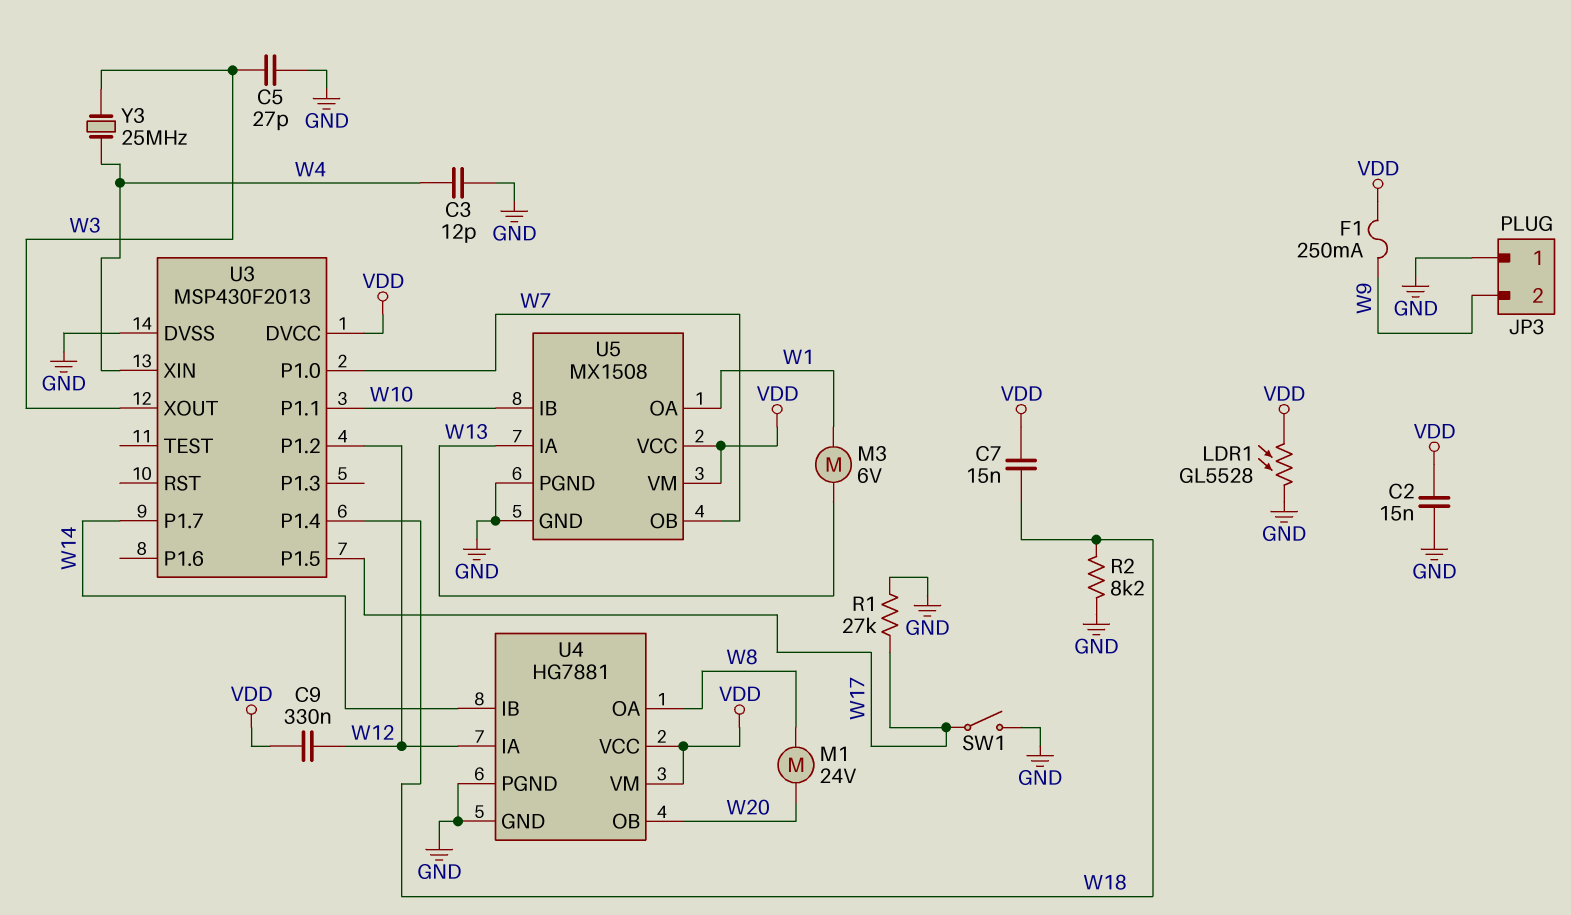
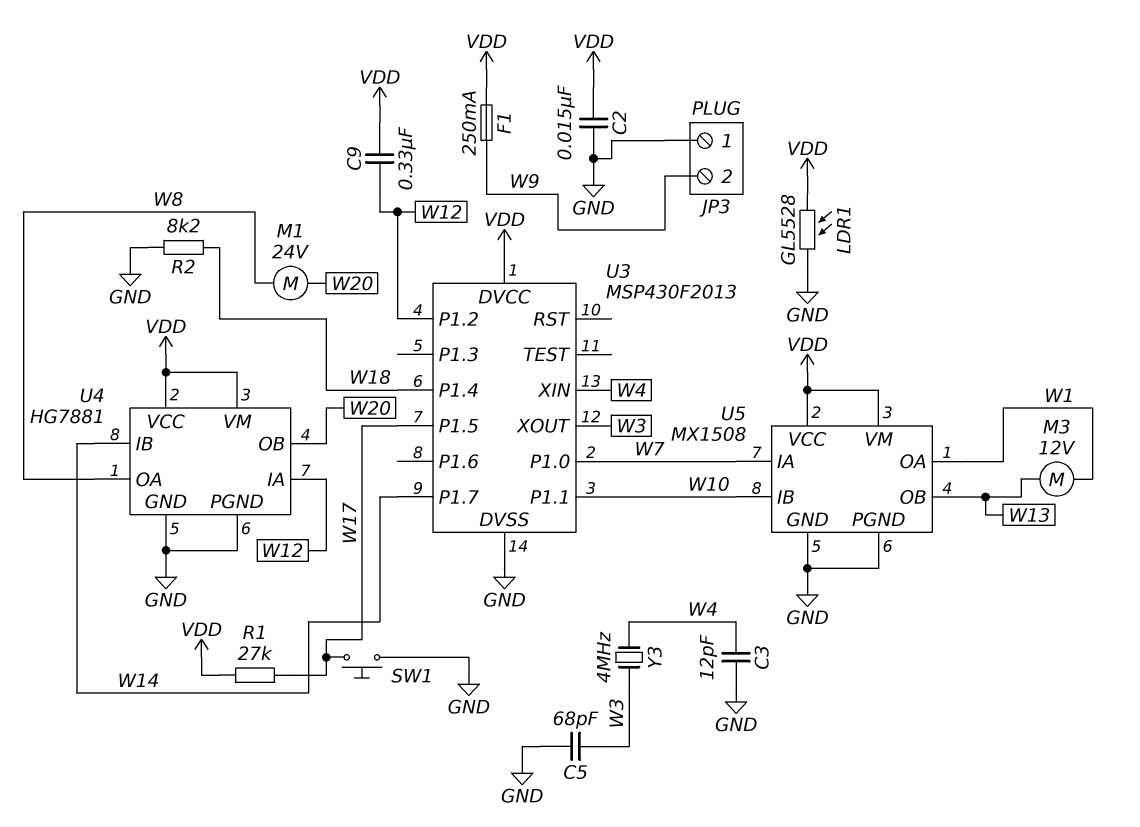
C5: 27pF (GND, W3) -> 68pF (GND, W3)
C7: 15nF (VDD, W18) -> none
M3: motor 6V (W1, W13) -> motor 12V (W1, W13)
R1: 27k (GND, W17) -> 27k (VDD, W17)
SW1: switch (GND, W17) -> button (GND, W17)
U5 pin IA: W13 -> W7
U5 pin OB: W7 -> W13
Y3: 25MHz (W3, W4) -> 4MHz (W3, W4)

